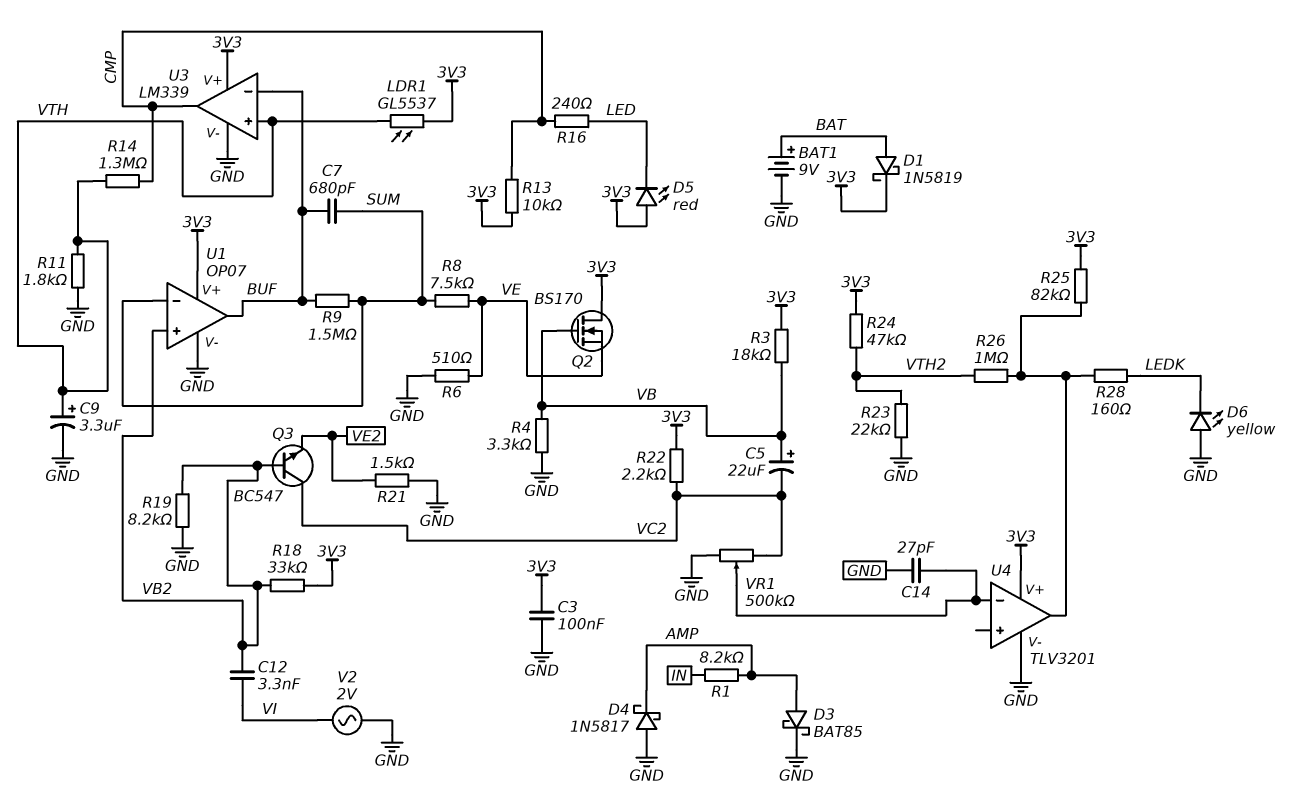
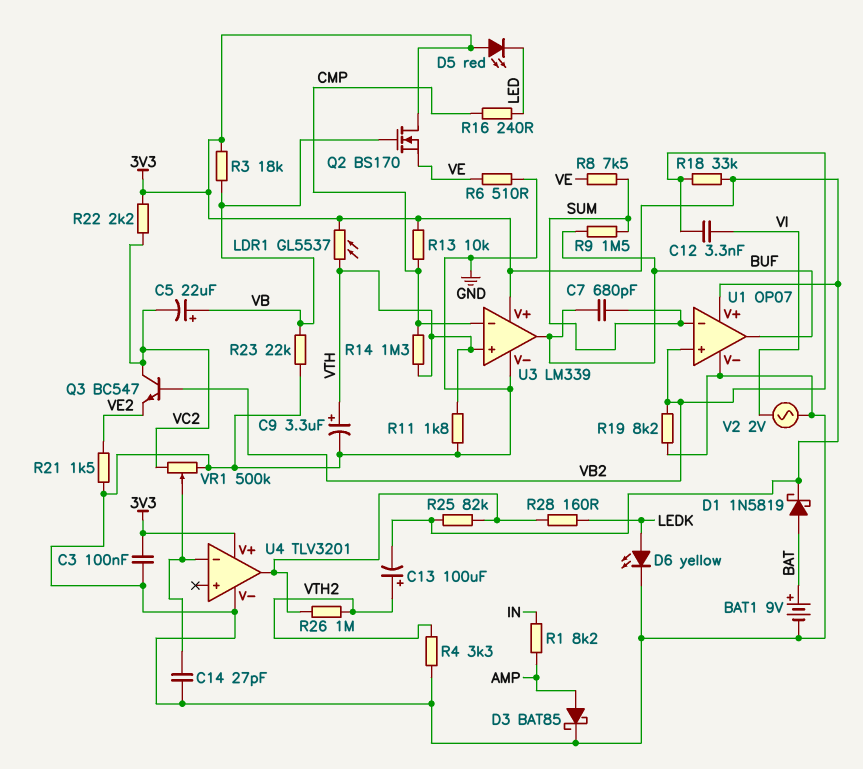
C13: none -> 100uF (plus VTH2, minus 3V3)
D4: schottky 1N5817 (A GND, K AMP) -> none
D6: LED yellow (A GND, K LEDK) -> LED yellow (A LEDK, K GND)
R4: 3.3k (GND, VB) -> 3.3k (GND, VTH2)
R23: 22k (GND, VTH2) -> 22k (GND, VB)
R24: 47k (3V3, VTH2) -> none
U3 pin in-: BUF -> CMP
U3 pin out: CMP -> BUF

